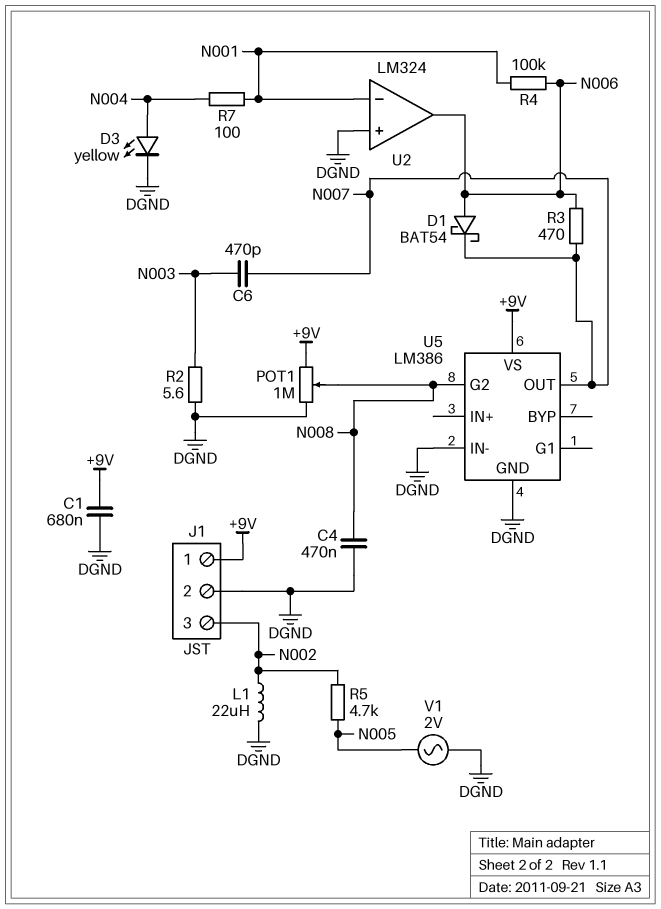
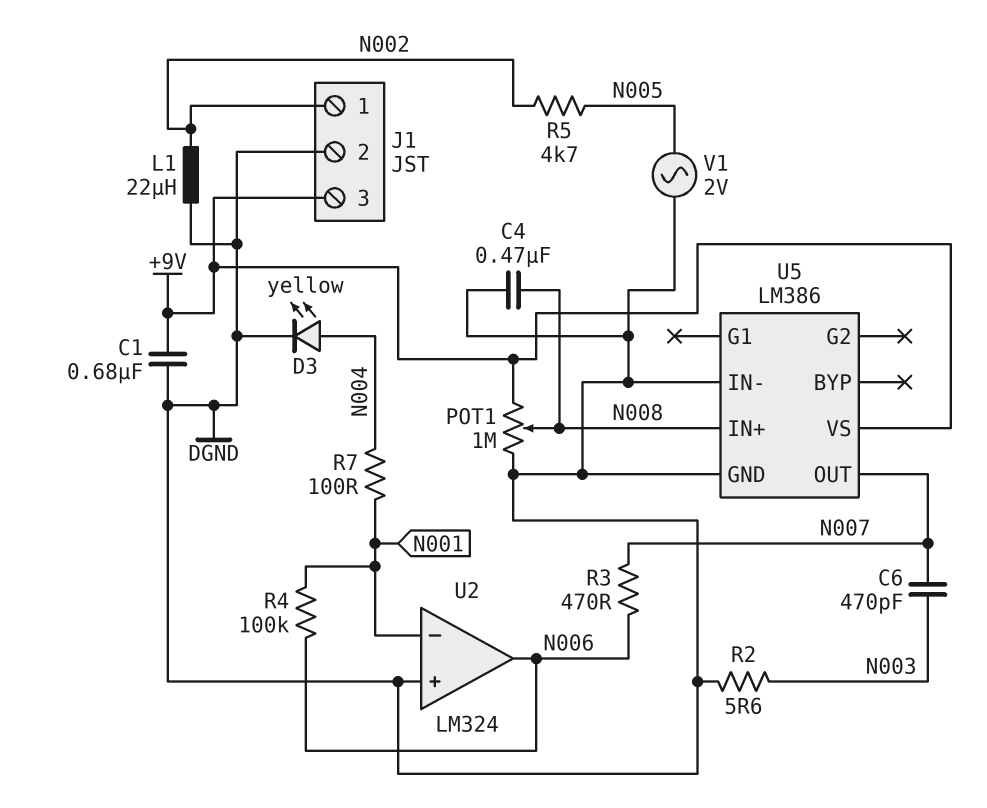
D1: schottky BAT54 (A N006, K N007) -> none
J1 pin 1: +9V -> N002
J1 pin 3: N002 -> +9V
U5 pin G2: N008 -> none
U5 pin IN+: none -> N008

